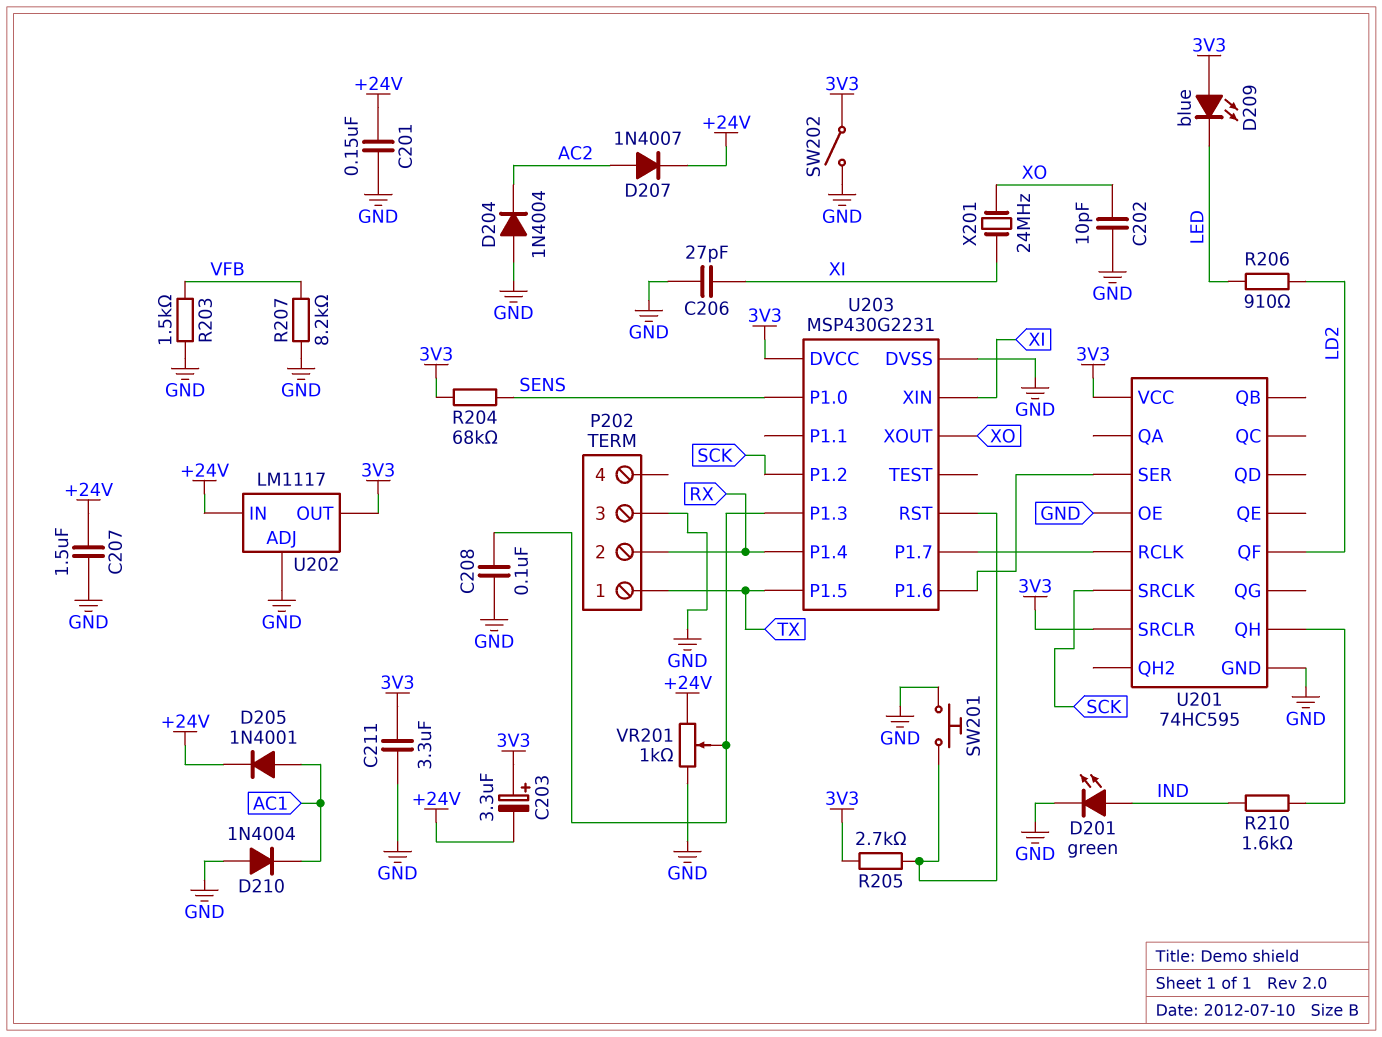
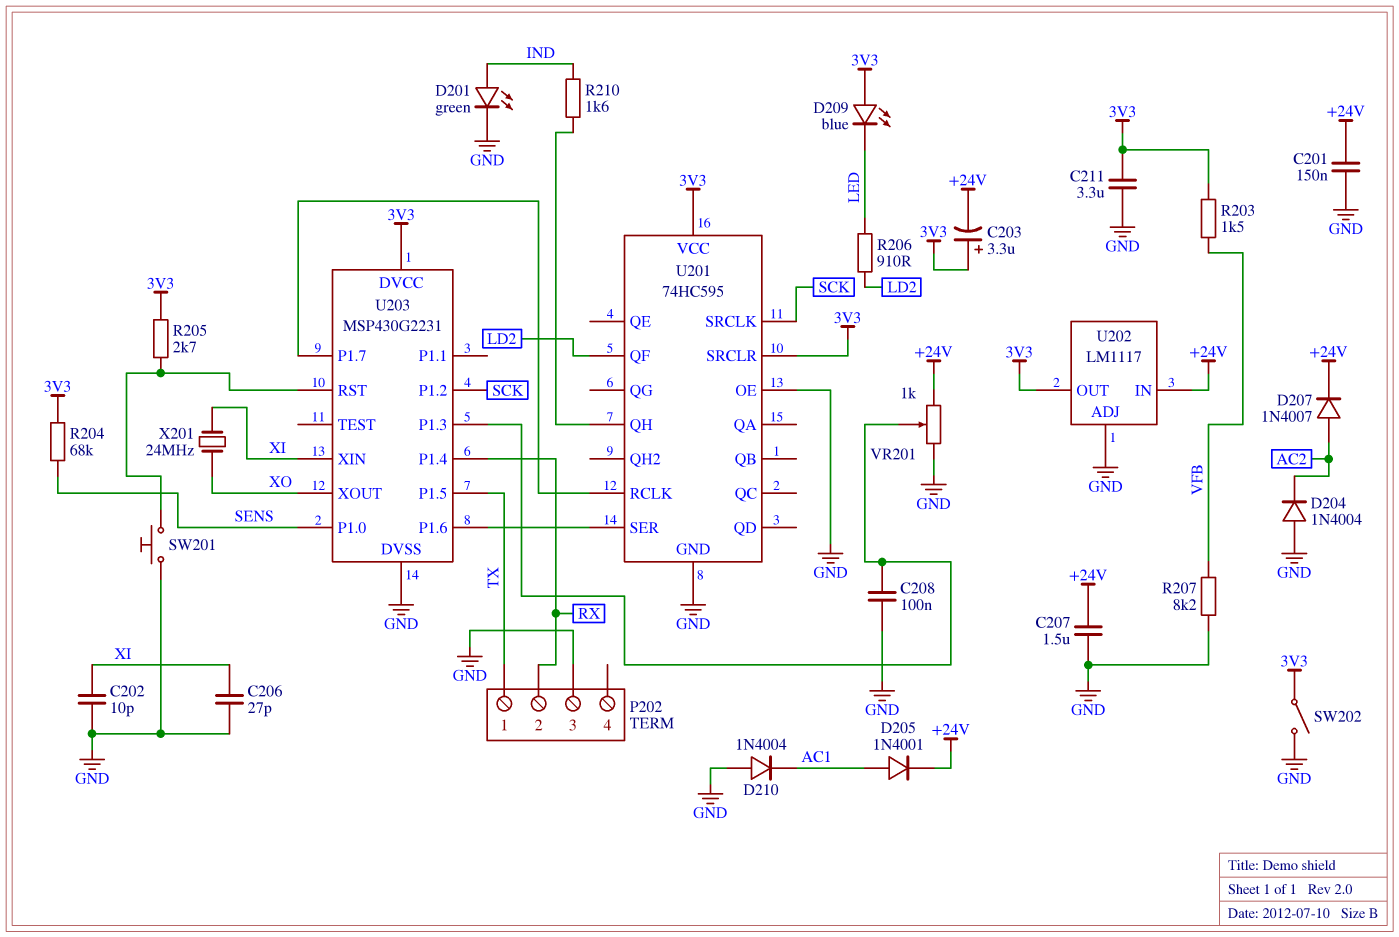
C202: 10pF (GND, XO) -> 10pF (GND, XI)
R203: 1.5k (GND, VFB) -> 1.5k (3V3, VFB)

